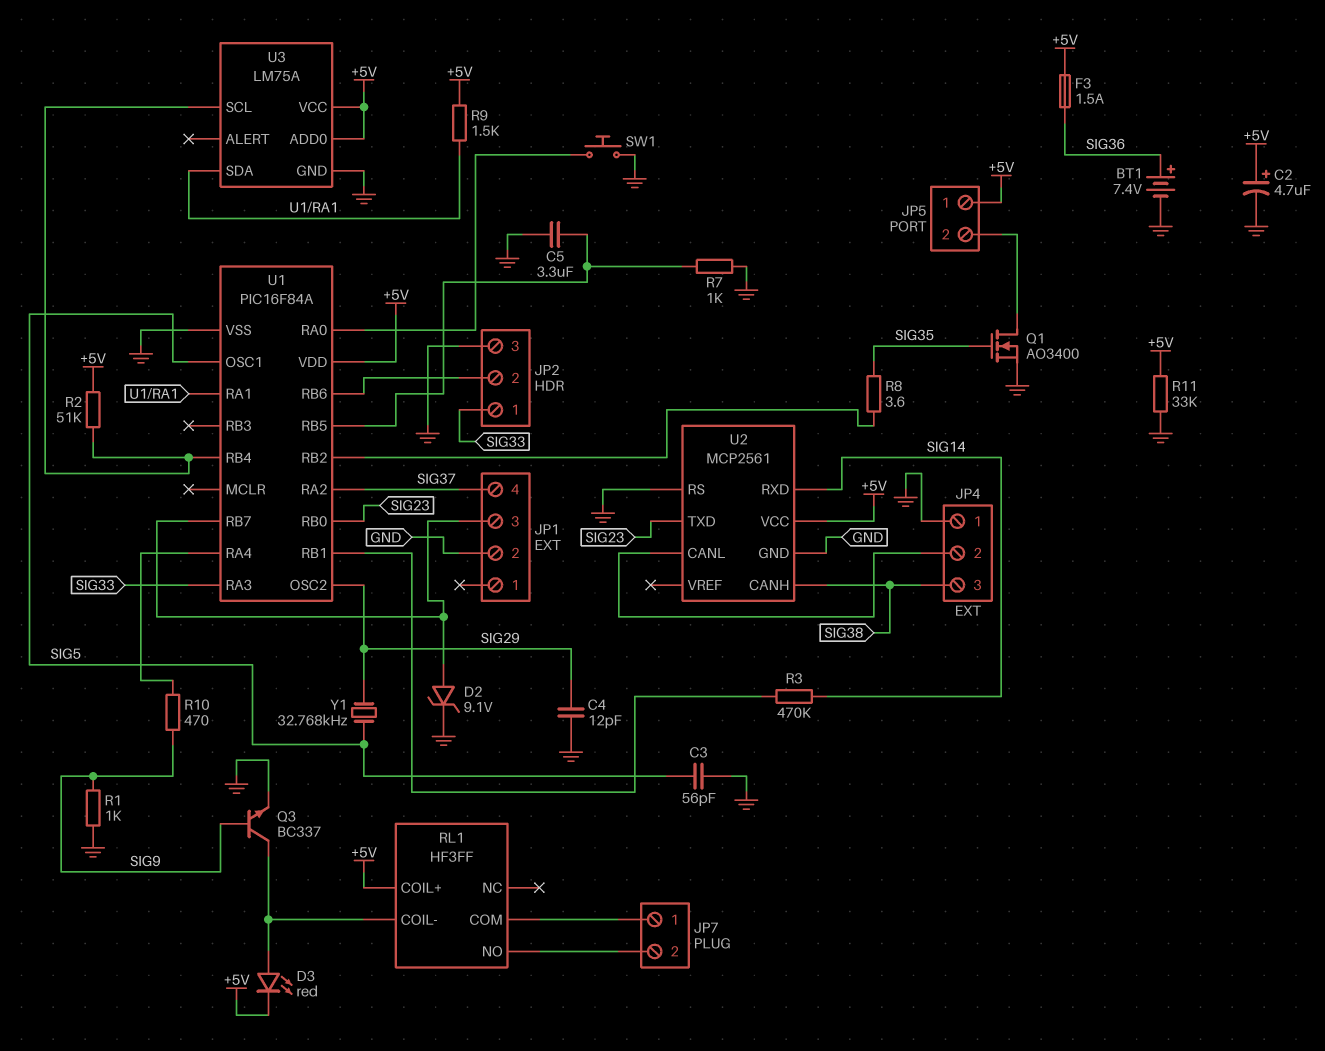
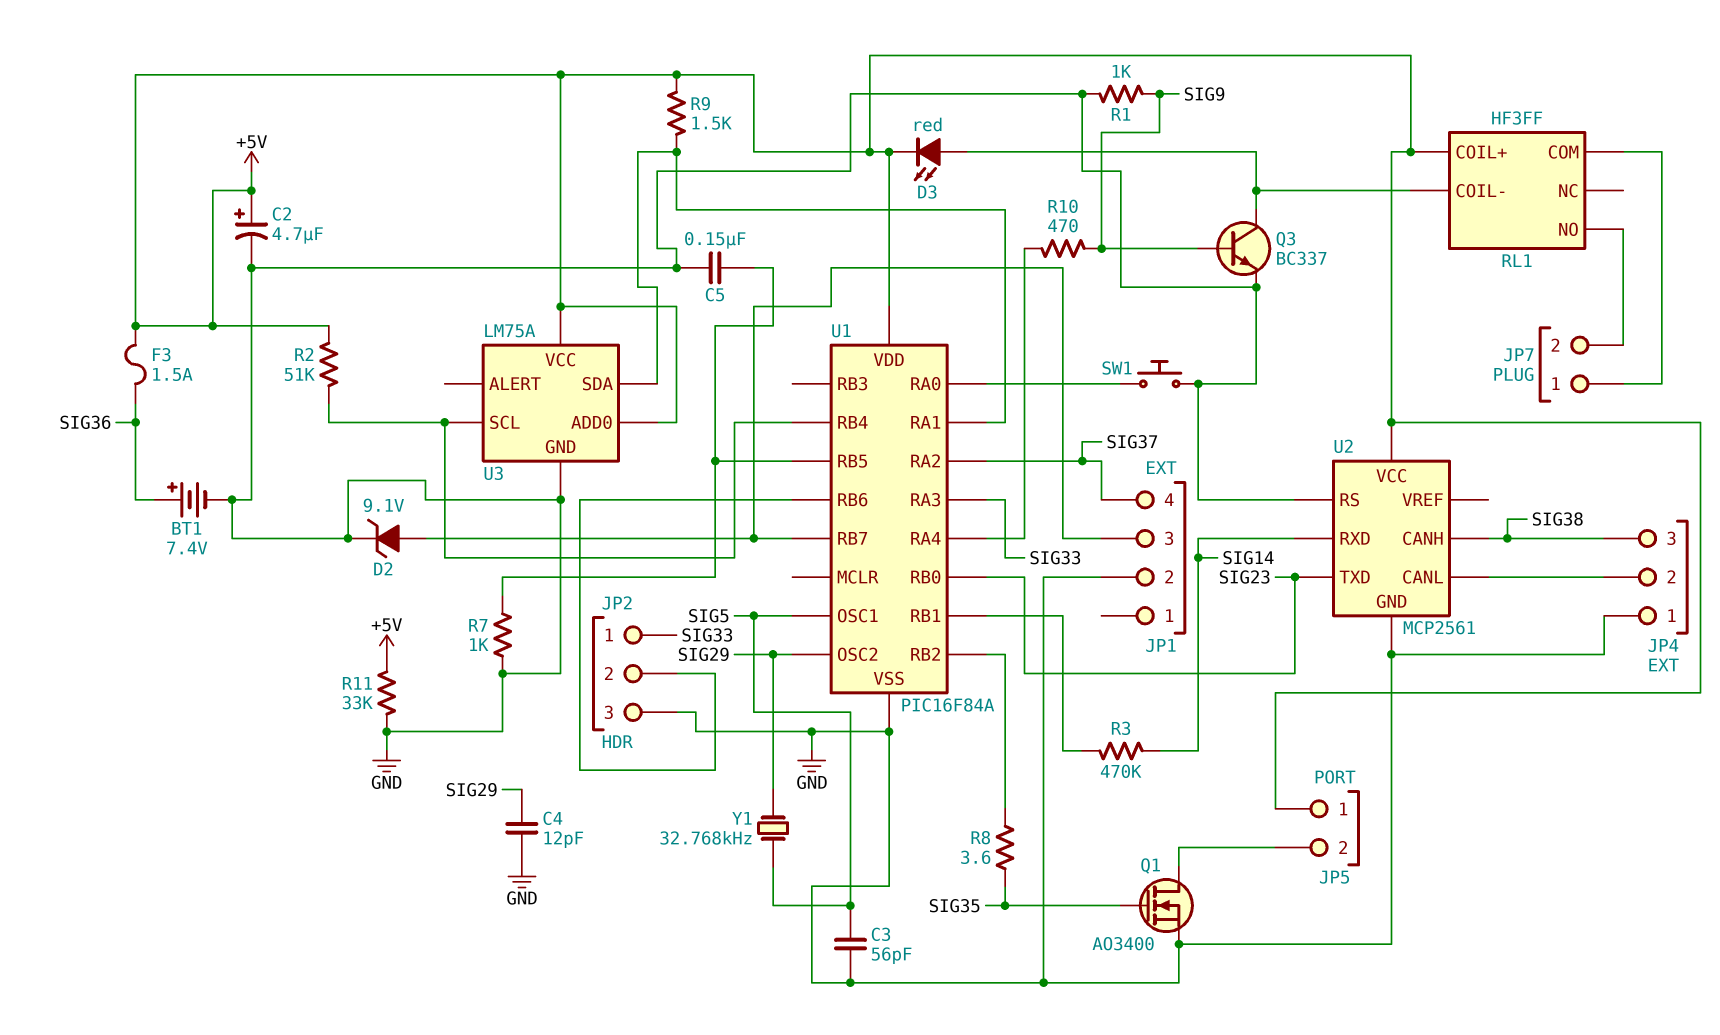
C5: 3.3uF (GND, U1/RB5) -> 150nF (GND, U1/RB5)

